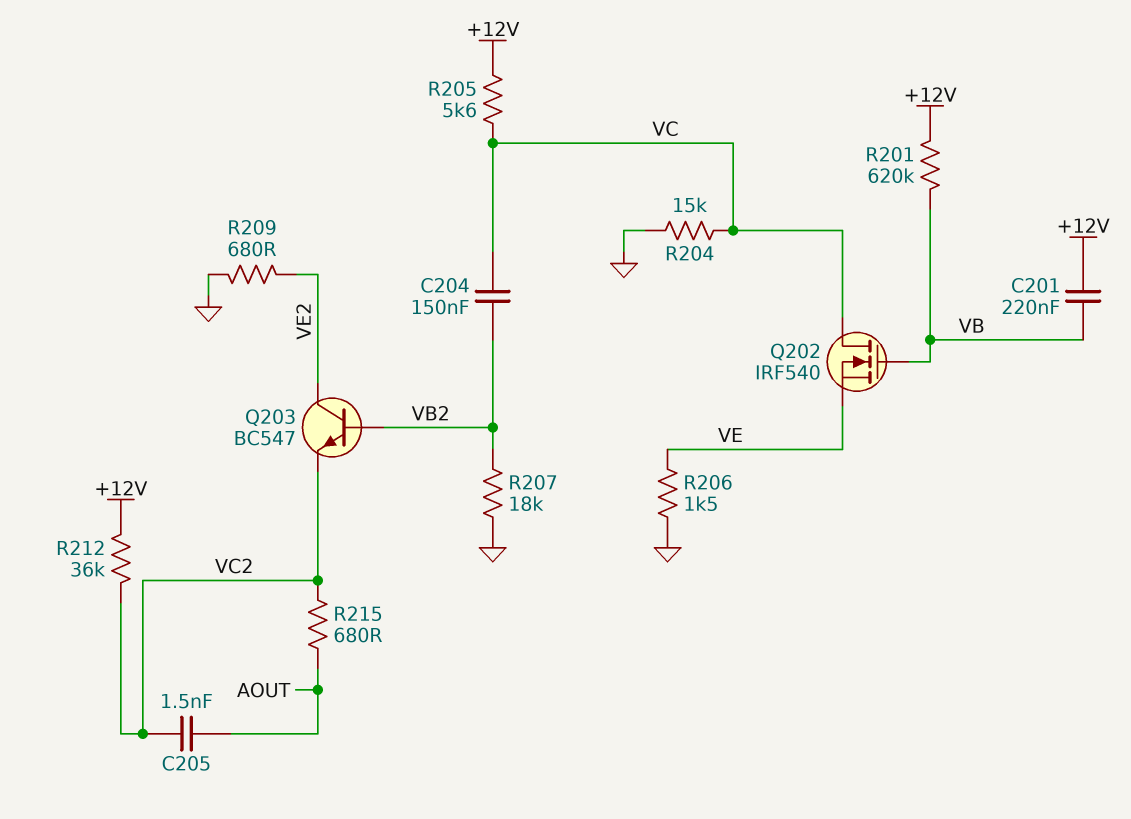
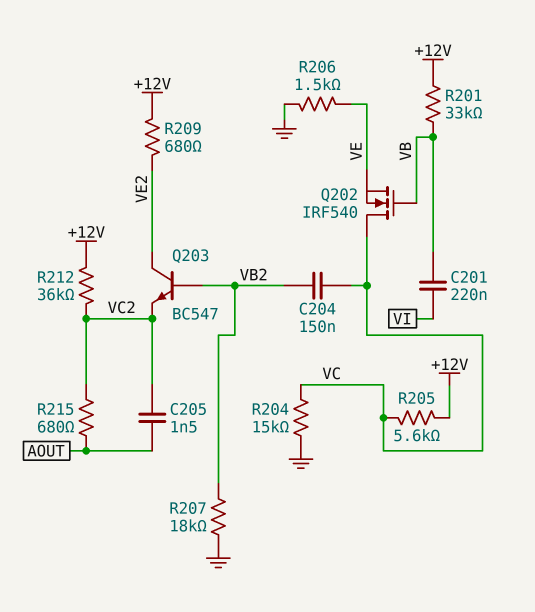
C201: 220nF (+12V, VB) -> 220nF (VB, VI)
R201: 620k (+12V, VB) -> 33k (+12V, VB)
R209: 680 (GND, VE2) -> 680 (+12V, VE2)

